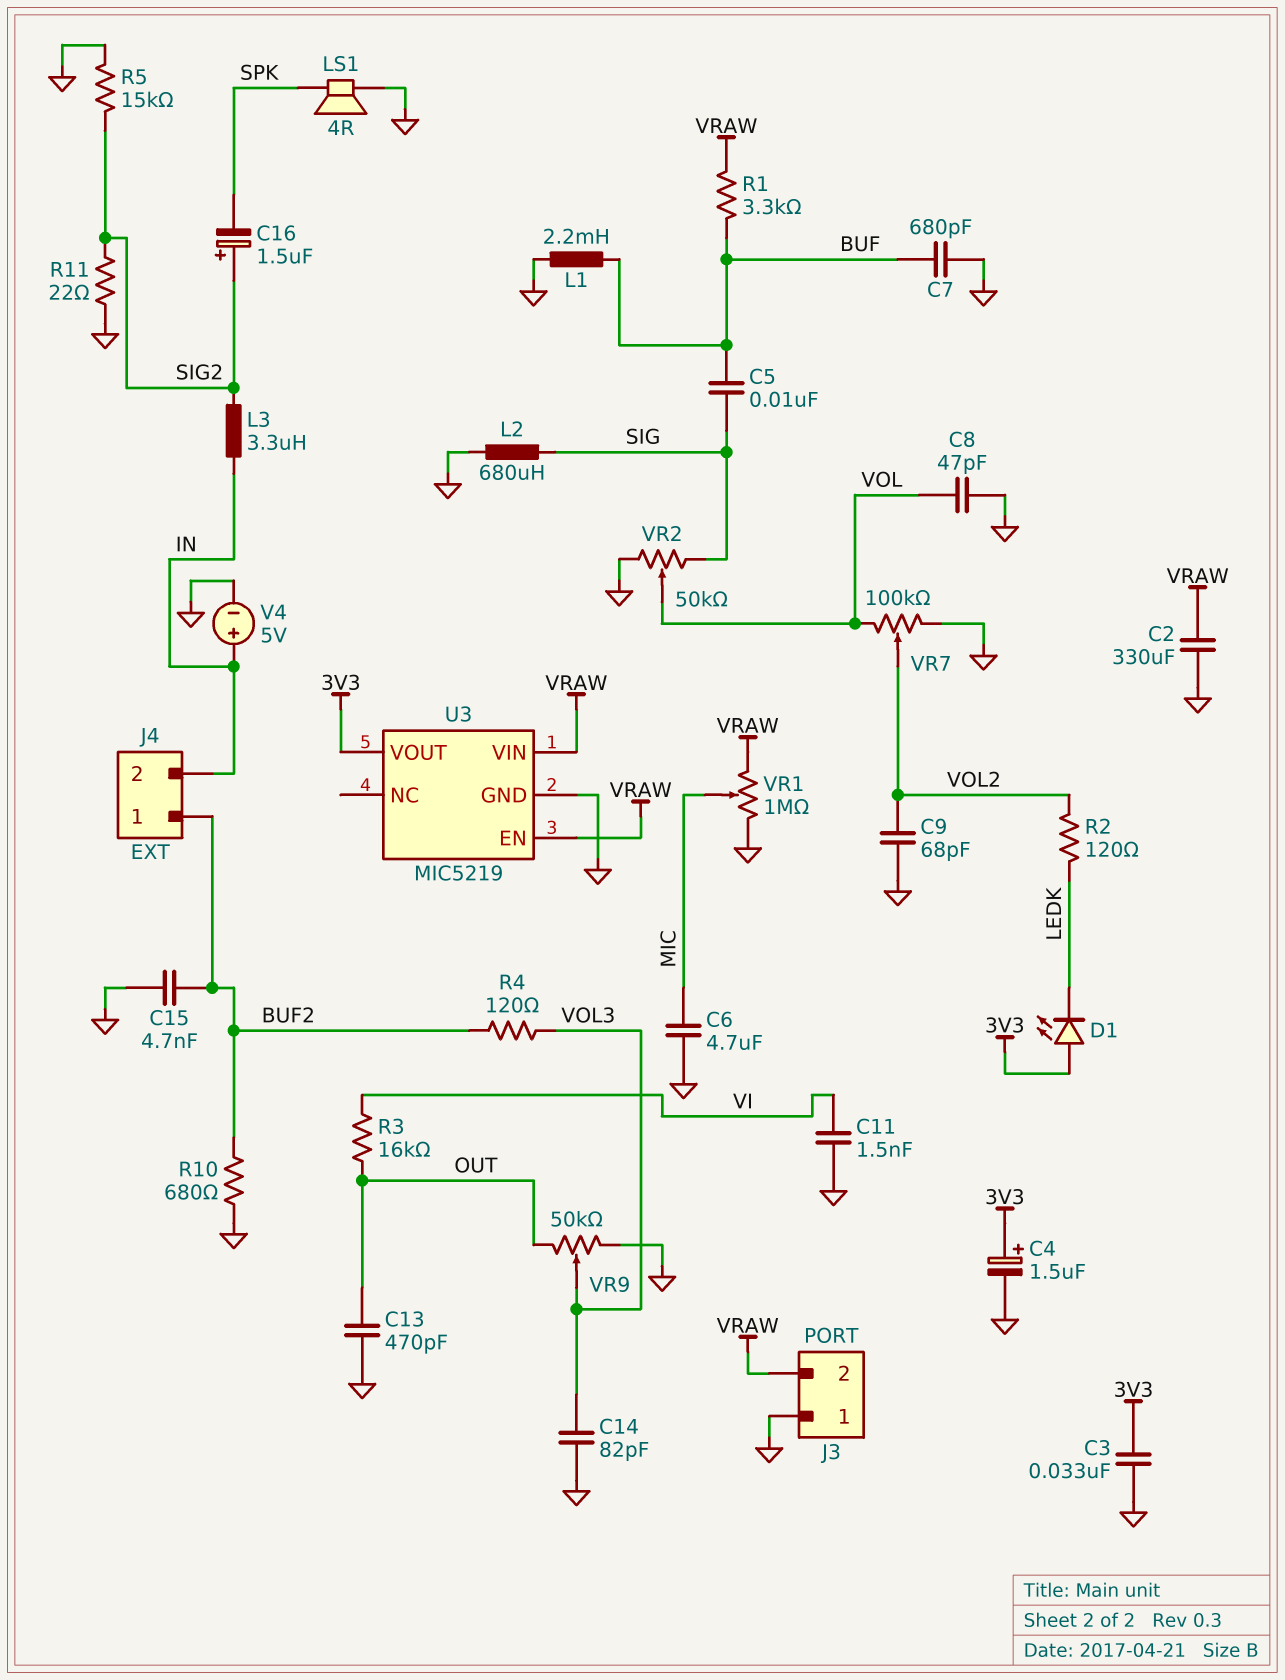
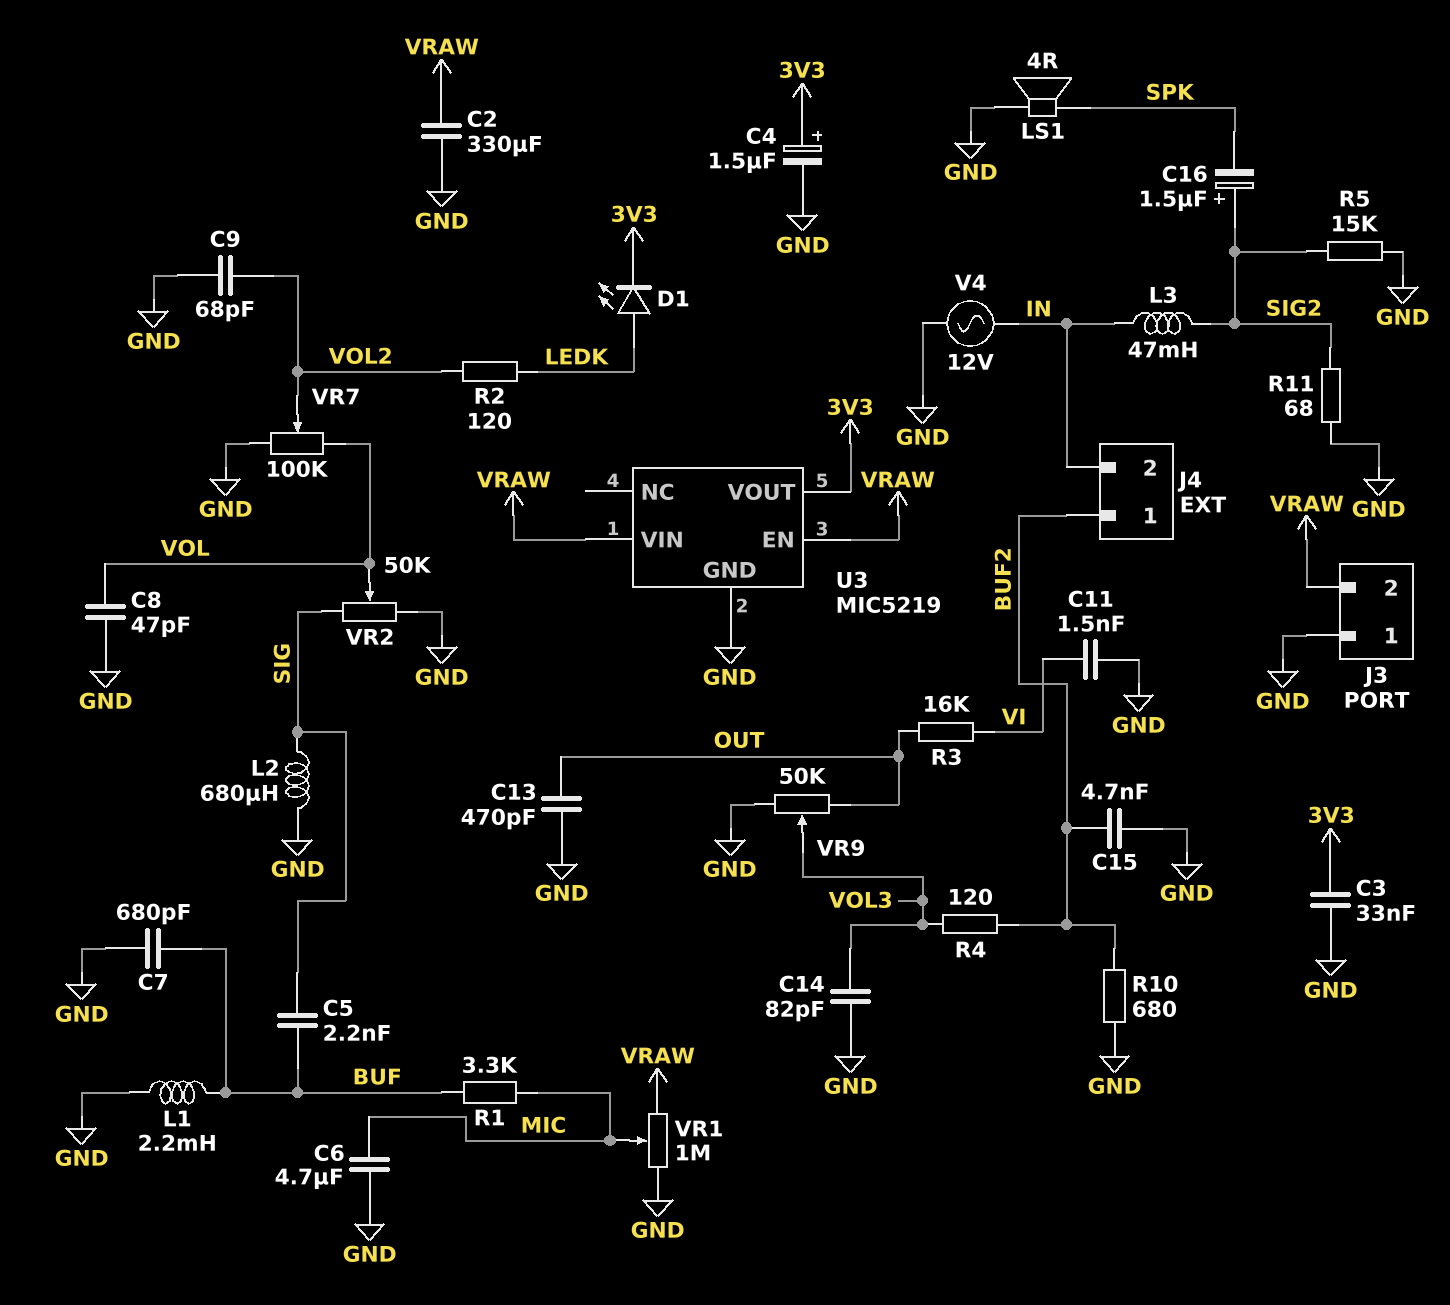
C5: 10nF (BUF, SIG) -> 2.2nF (BUF, SIG)
D1: LED (A 3V3, K LEDK) -> LED (A LEDK, K 3V3)
L3: 3.3uH (IN, SIG2) -> 47mH (IN, SIG2)
R1: 3.3k (BUF, VRAW) -> 3.3k (BUF, MIC)
R11: 22 (GND, SIG2) -> 68 (GND, SIG2)
V4: 5V (plus IN, minus GND) -> AC 12V (GND, IN)

